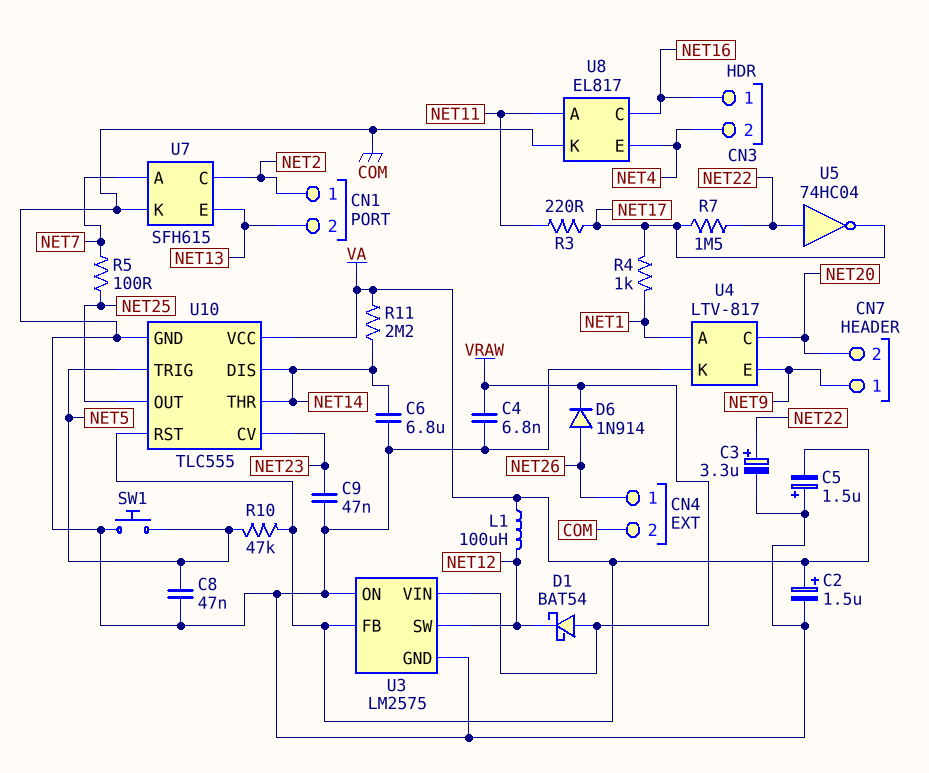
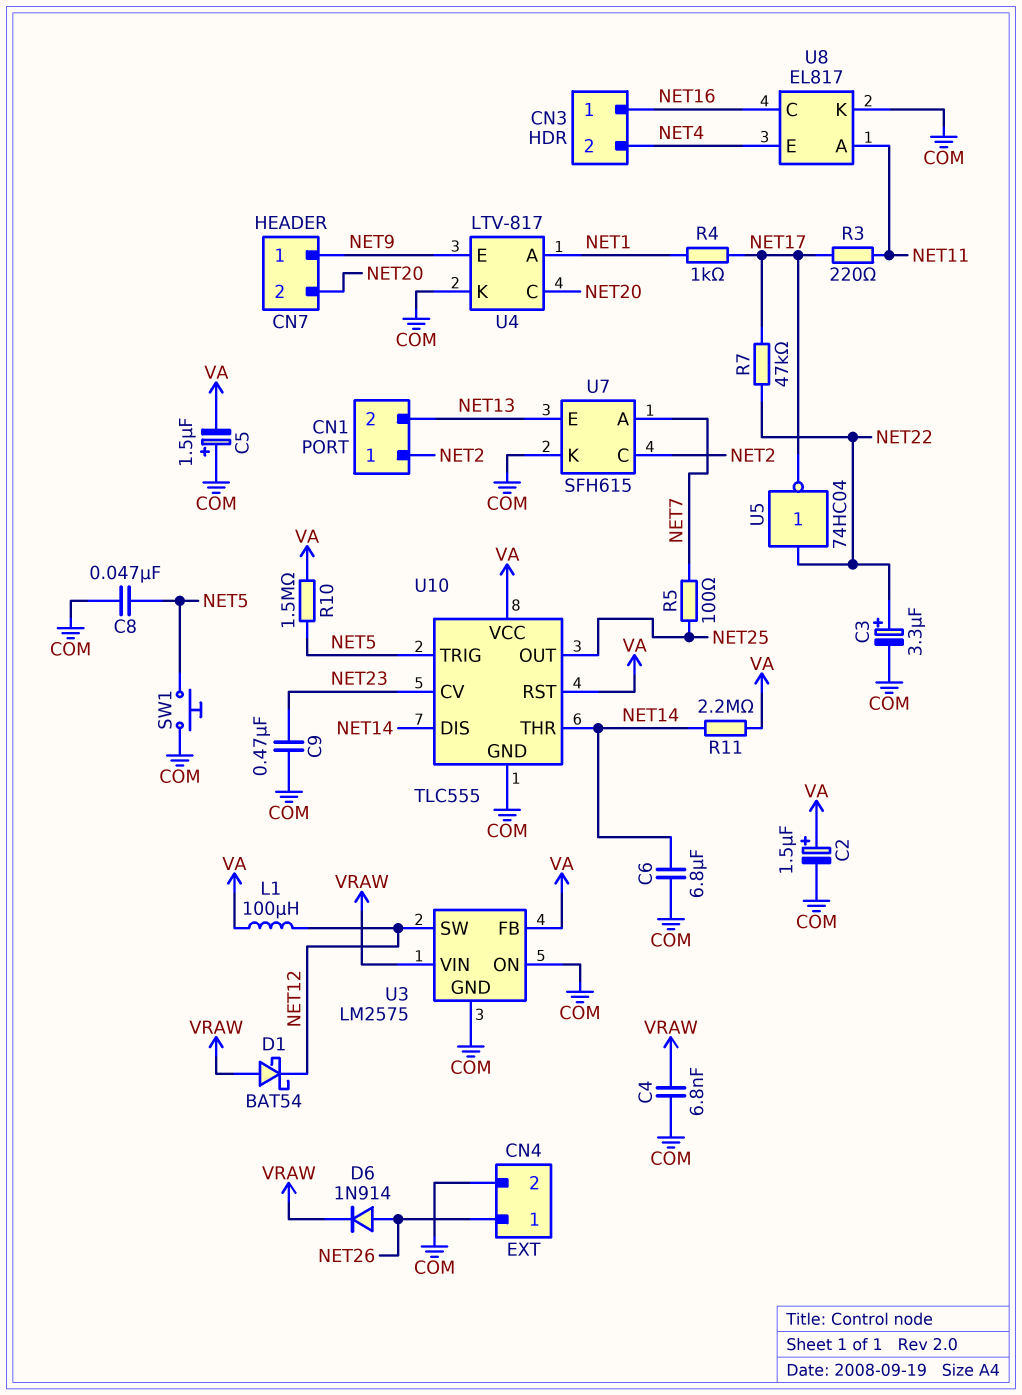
C9: 47nF (COM, NET23) -> 470nF (COM, NET23)
R7: 1.5M (NET17, NET22) -> 47k (NET17, NET22)
R10: 47k (NET5, VA) -> 1.5M (NET5, VA)

